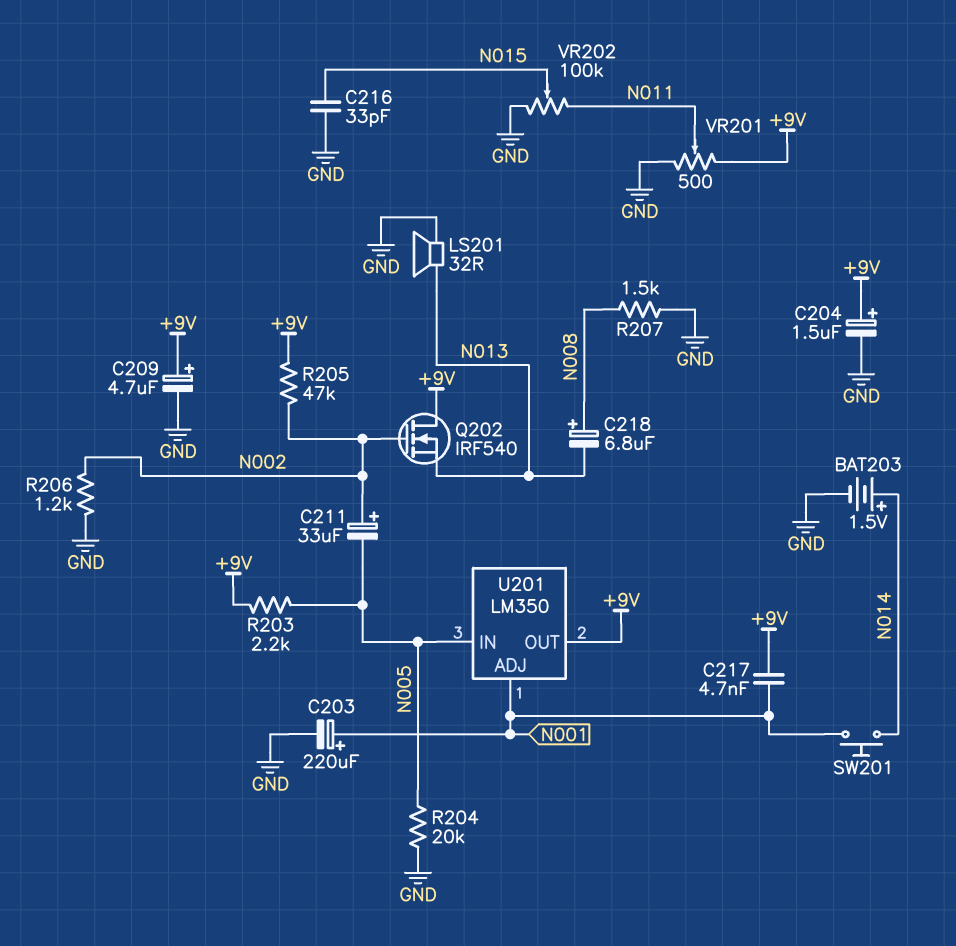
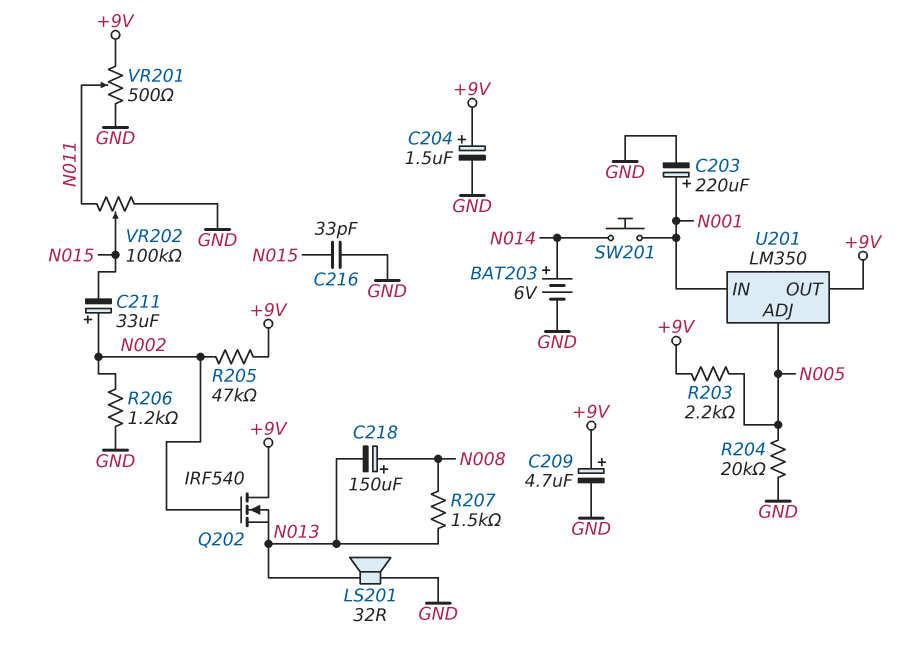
BAT203: 1.5V (plus N014, minus GND) -> 6V (plus N014, minus GND)
C211: 33uF (plus N002, minus N005) -> 33uF (plus N002, minus N015)
C217: 4.7nF (+9V, N001) -> none
C218: 6.8uF (plus N008, minus N013) -> 150uF (plus N008, minus N013)
R207: 1.5k (GND, N008) -> 1.5k (N008, N013)
U201 pin ADJ: N001 -> N005
U201 pin IN: N005 -> N001

